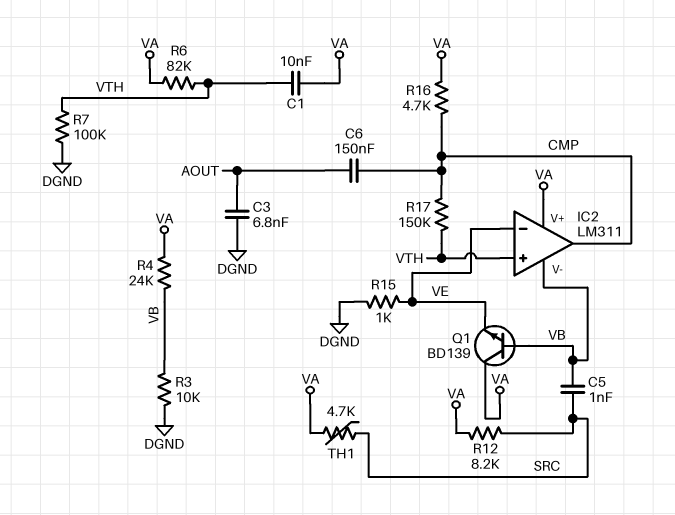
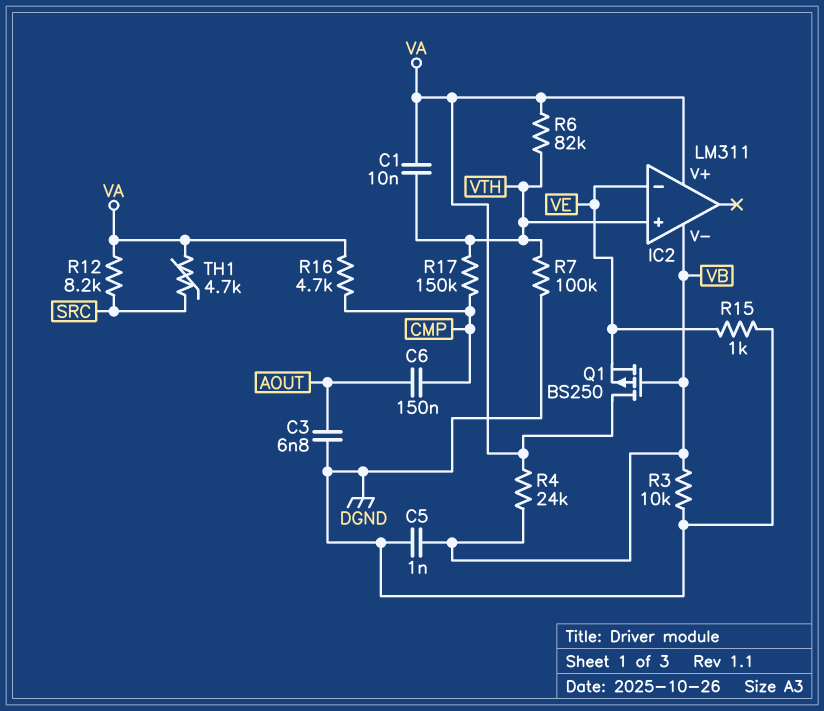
C5: 1nF (SRC, VB) -> 1nF (DGND, VB)
IC2 pin out: CMP -> none
Q1: NPN BD139 (B VB, C VA, E VE) -> PMOS BS250 (G VB, D VA, S VE)

